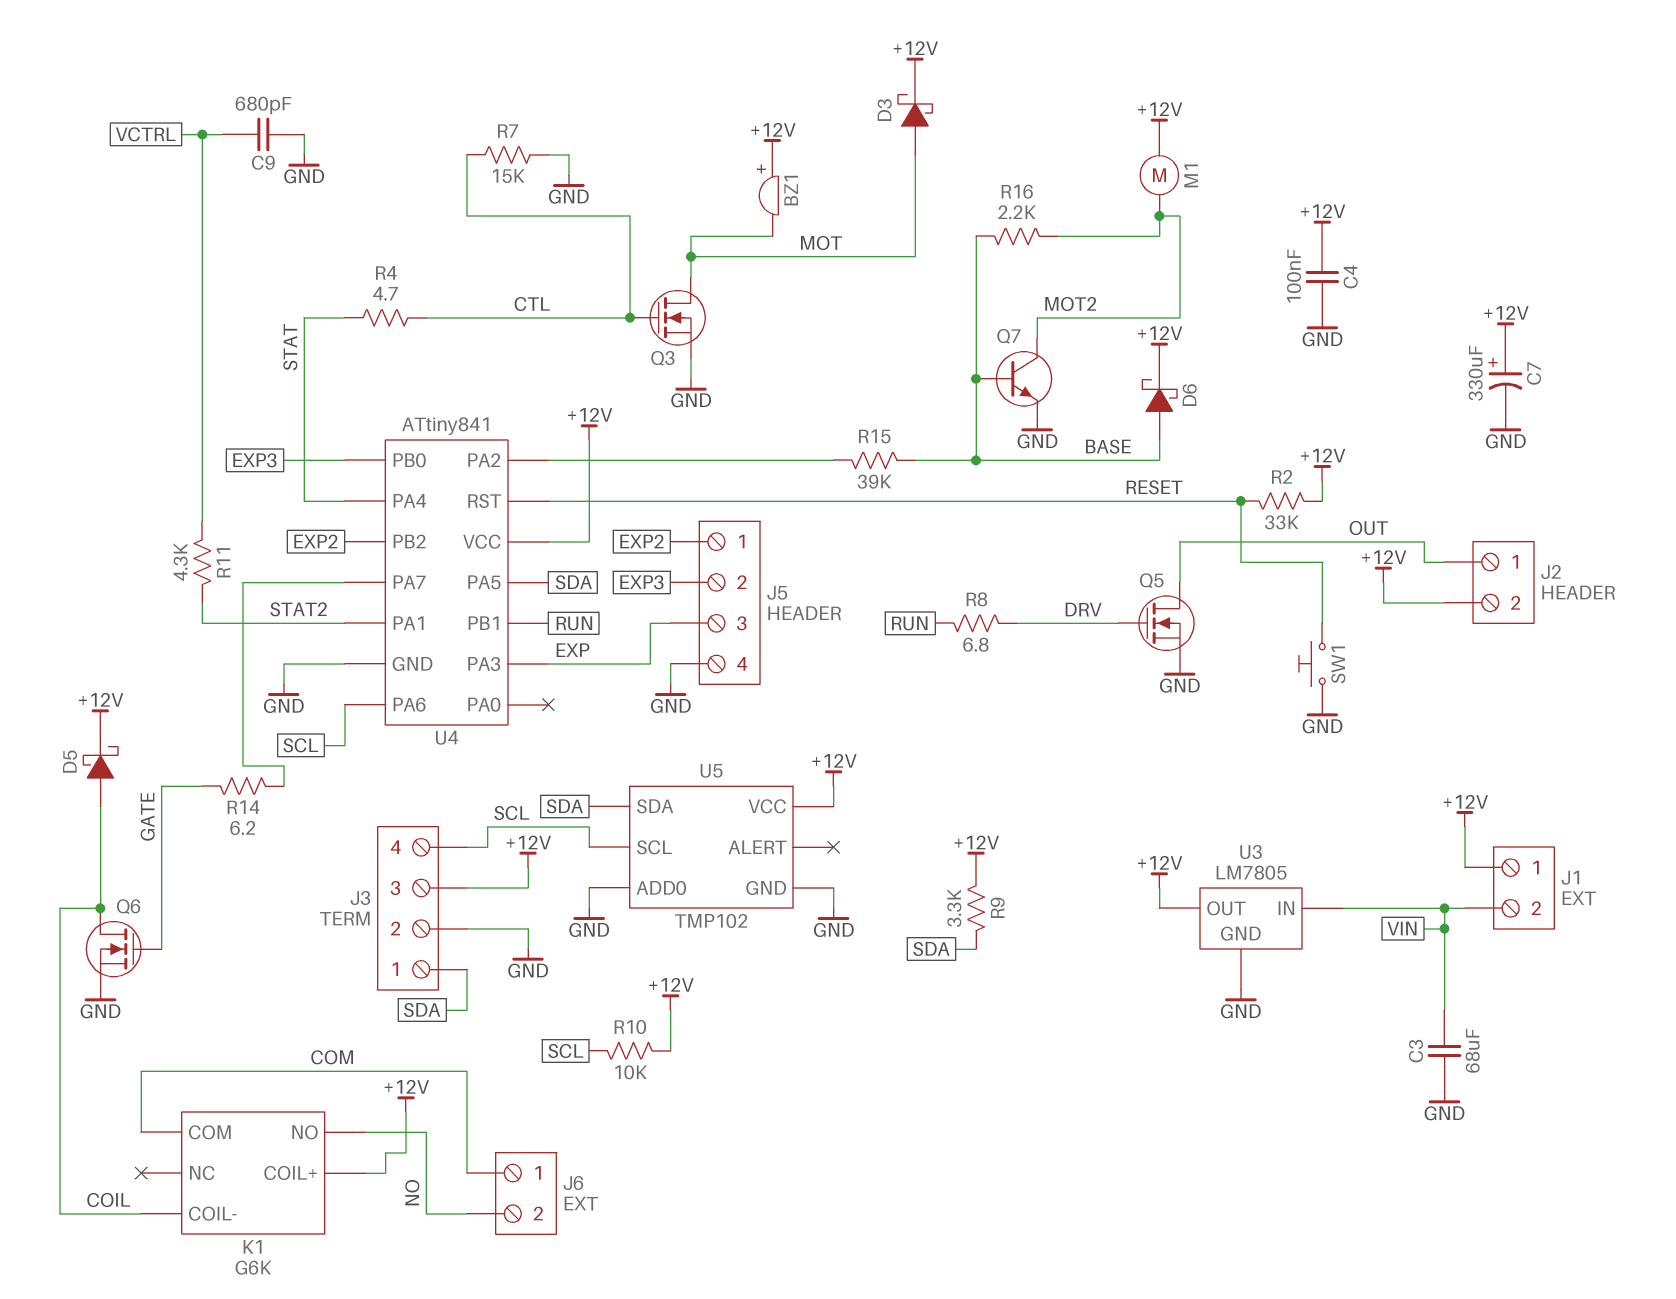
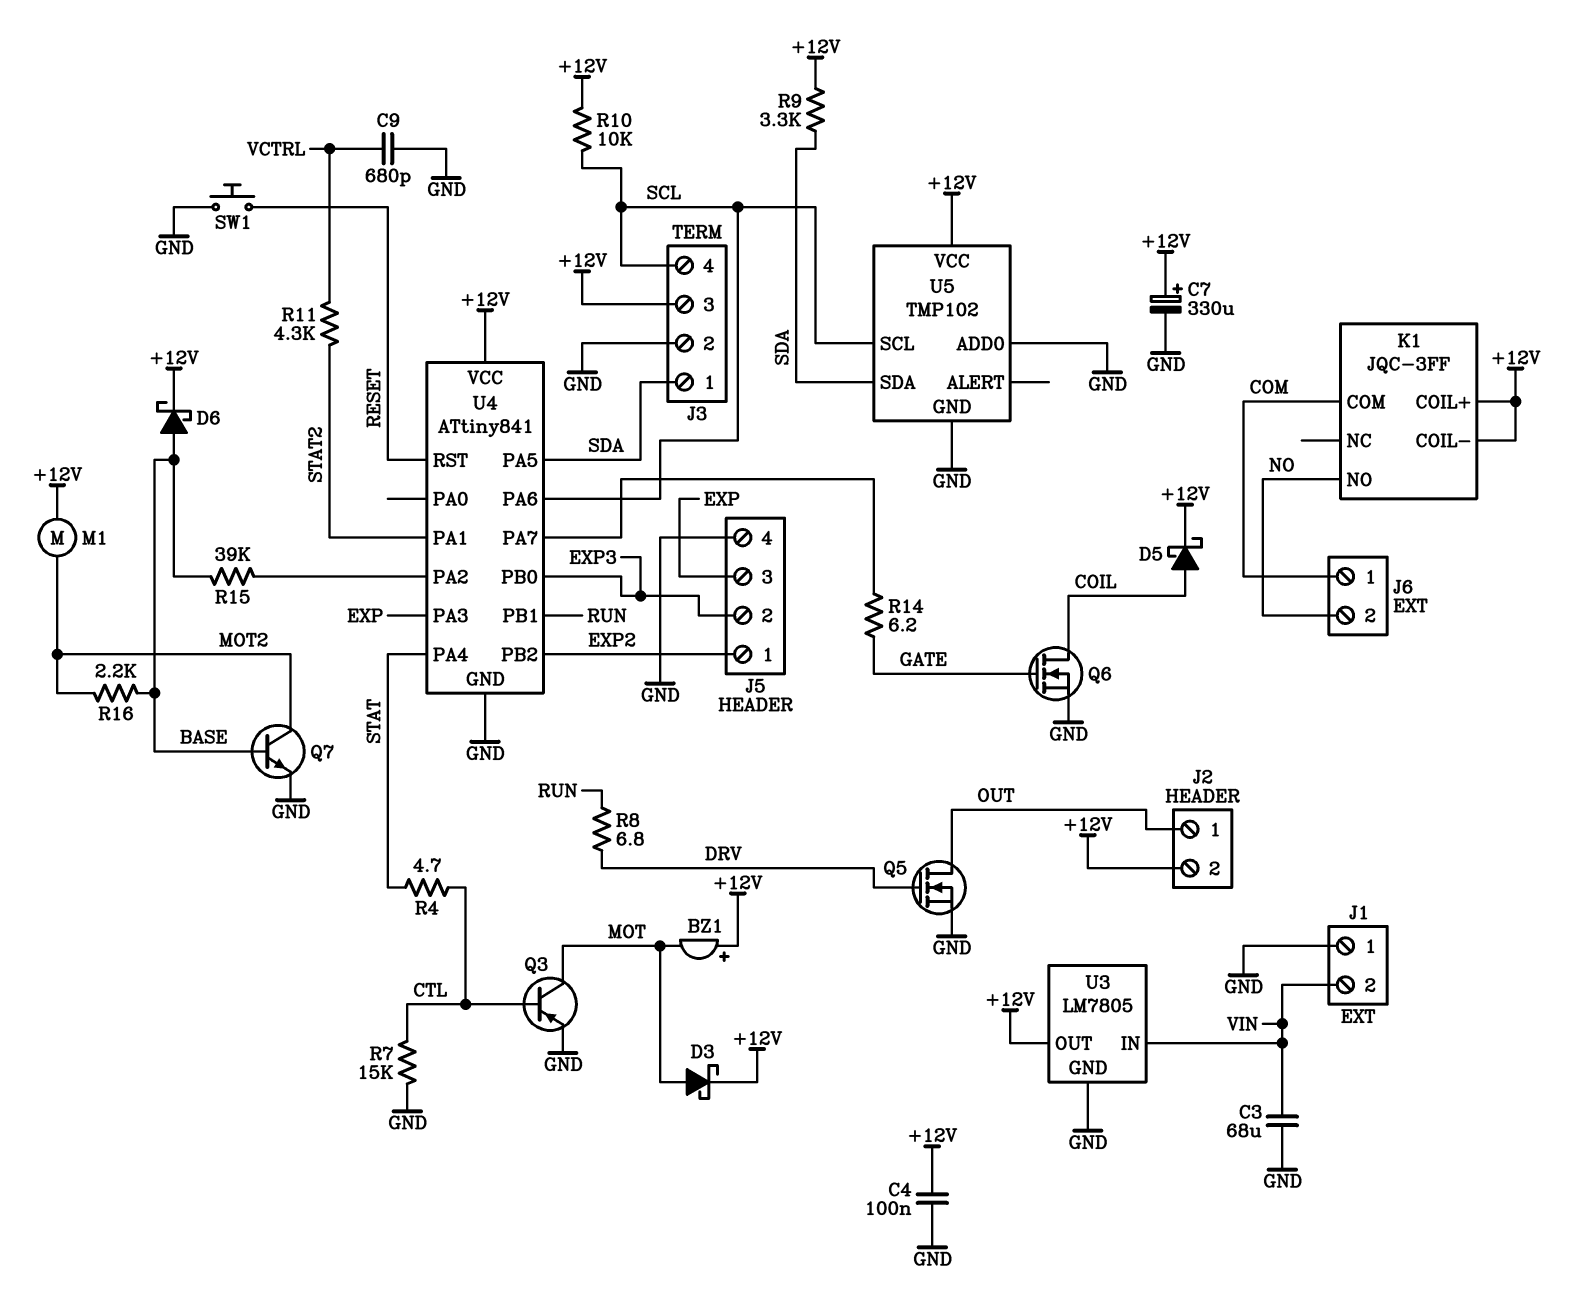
J1 pin 1: +12V -> GND
K1: G6K -> JQC-3FF
K1 pin COIL-: COIL -> +12V
Q3: NMOS (G CTL, D MOT, S GND) -> PNP (B CTL, C MOT, E GND)
R2: 33k (+12V, RESET) -> none

